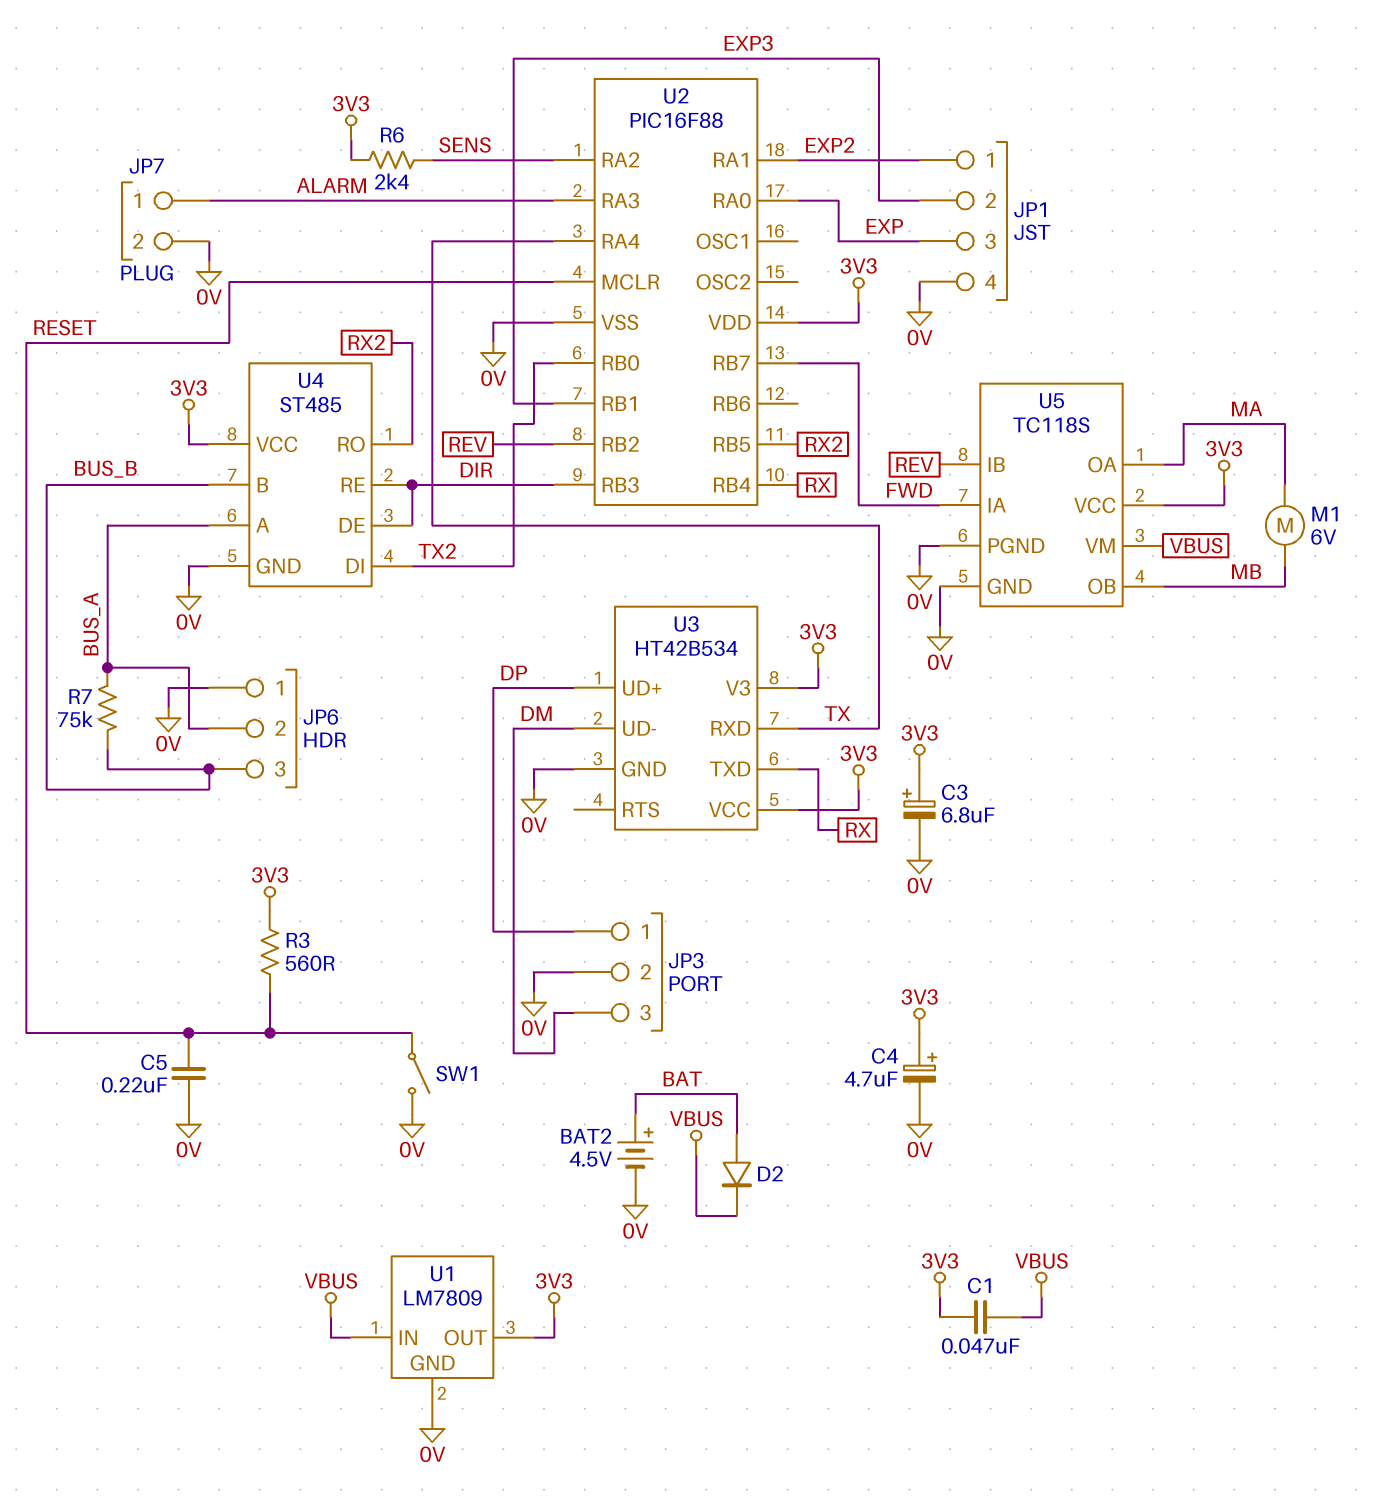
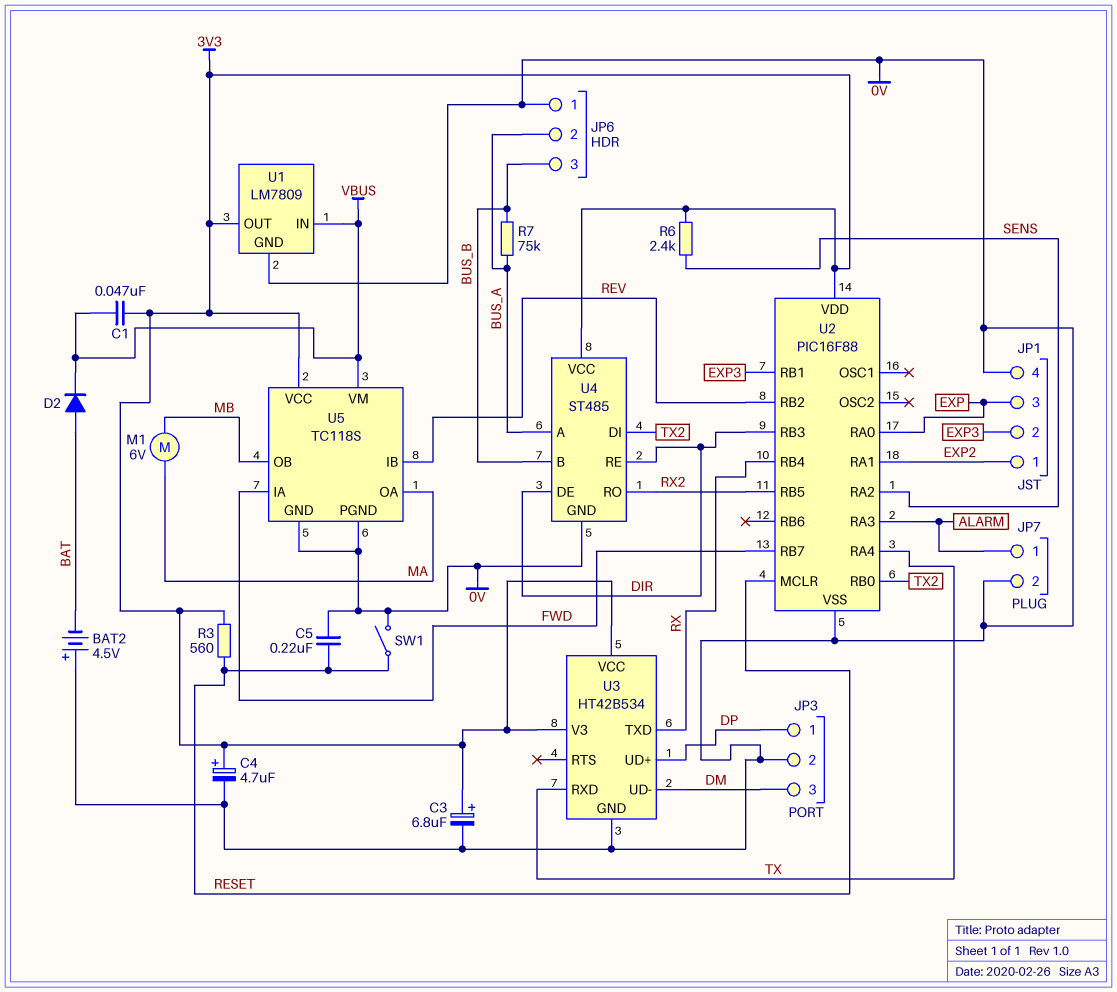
BAT2: 4.5V (plus BAT, minus 0V) -> 4.5V (plus 0V, minus BAT)

